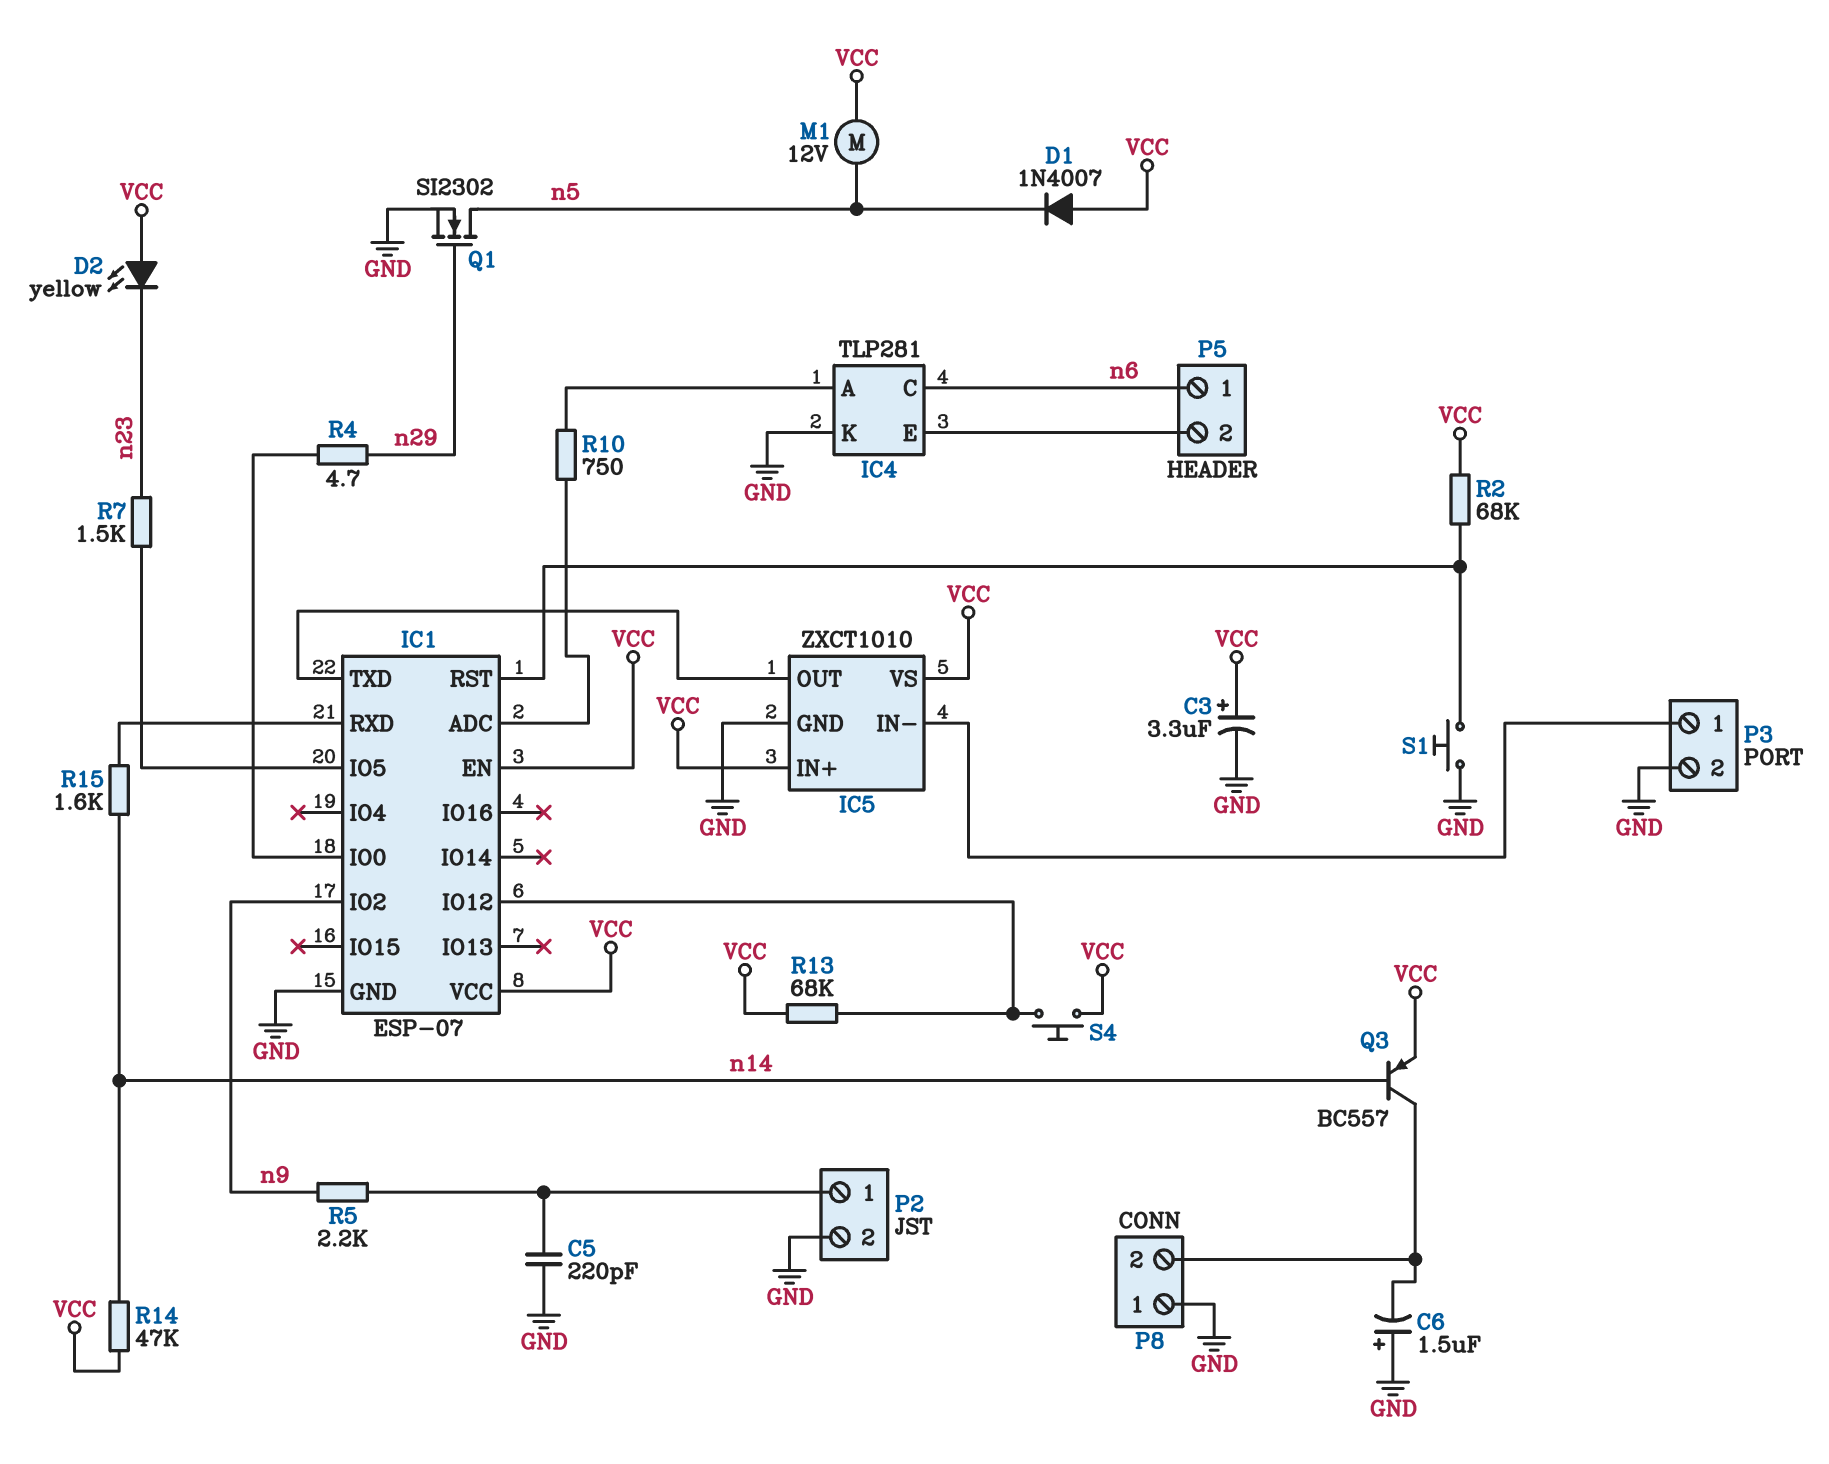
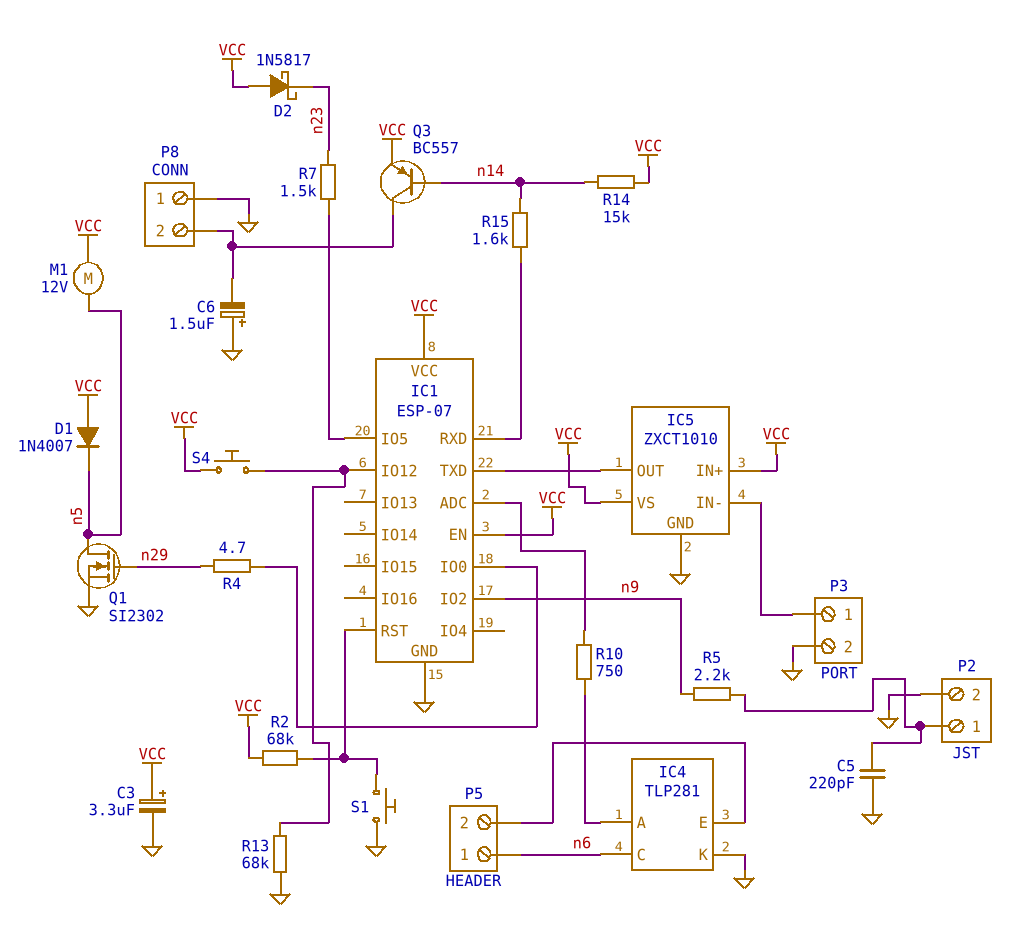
D2: LED yellow (A VCC, K n23) -> schottky 1N5817 (A VCC, K n23)
R13: 68k (IC1/IO12, VCC) -> 68k (GND, IC1/IO12)
R14: 47k (VCC, n14) -> 15k (VCC, n14)

